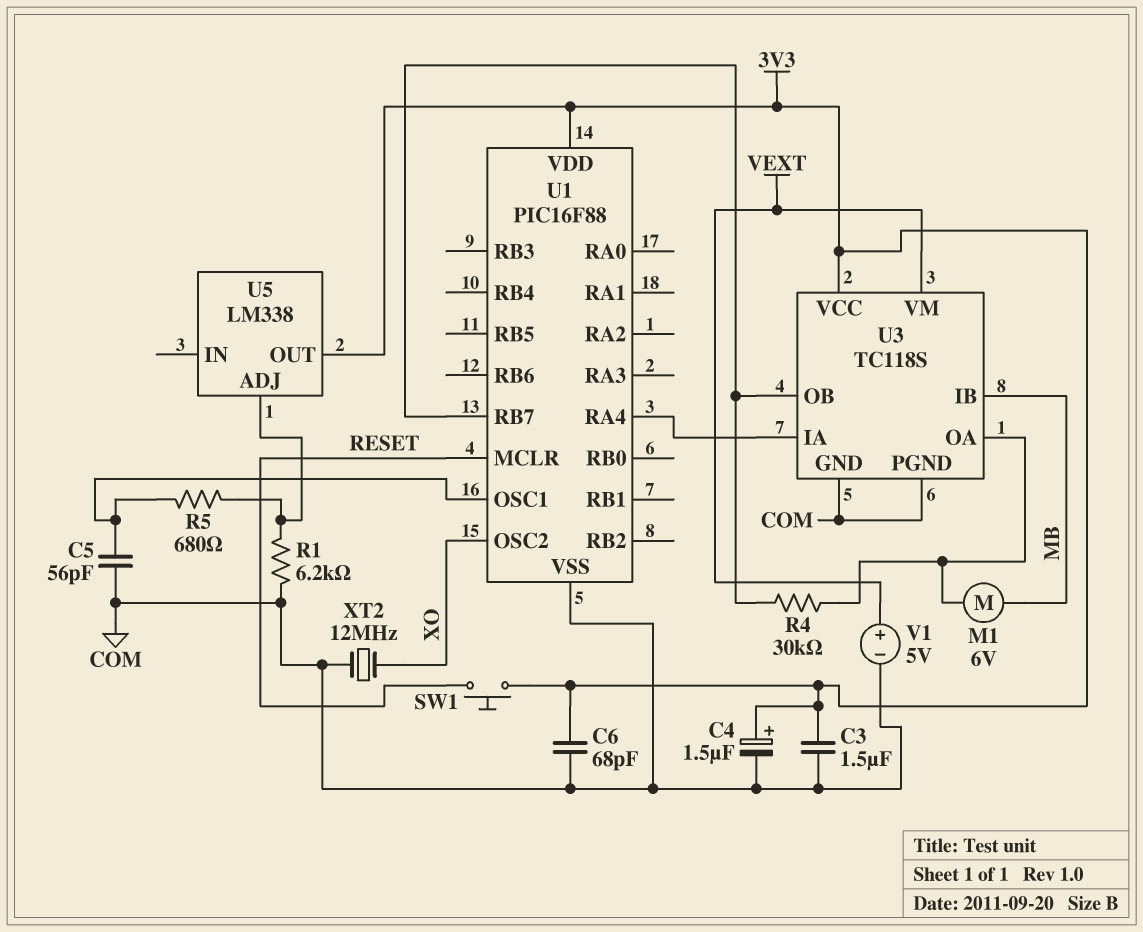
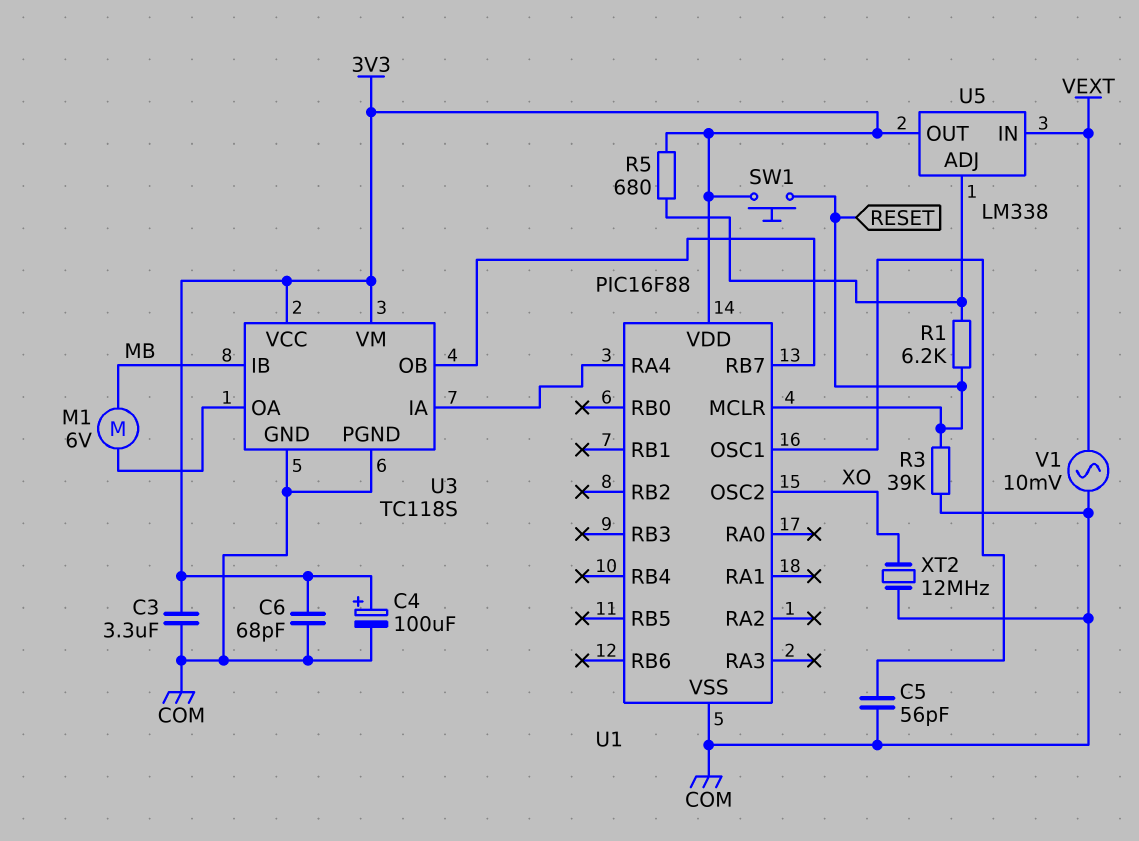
C3: 1.5uF (3V3, COM) -> 3.3uF (3V3, COM)
C4: 1.5uF (plus 3V3, minus COM) -> 100uF (plus 3V3, minus COM)
R1: 6.2k (COM, U5/ADJ) -> 6.2k (RESET, U5/ADJ)
R3: none -> 39k (COM, RESET)
R4: 30k (U1/RB7, U3/OA) -> none
R5: 680 (U1/OSC1, U5/ADJ) -> 680 (3V3, U5/ADJ)
U3 pin VM: VEXT -> 3V3
U5 pin IN: none -> VEXT
V1: 5V (plus VEXT, minus COM) -> AC 10mV (COM, VEXT)

